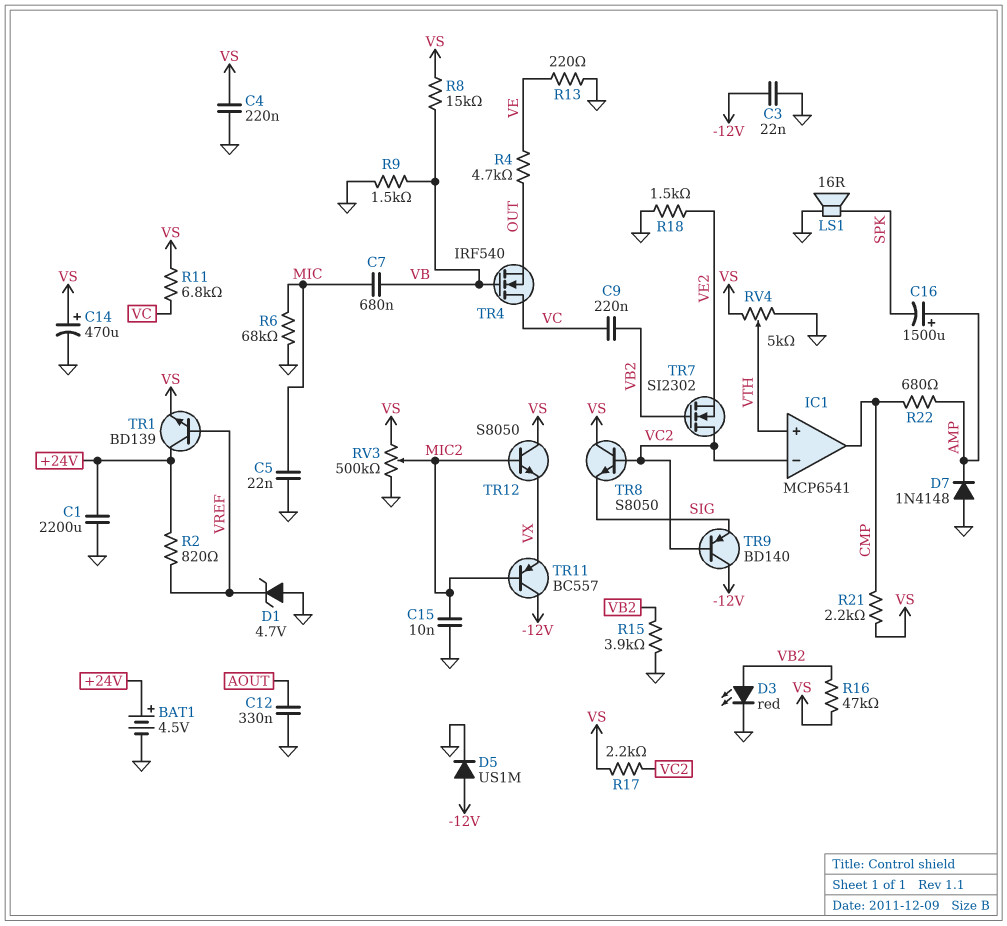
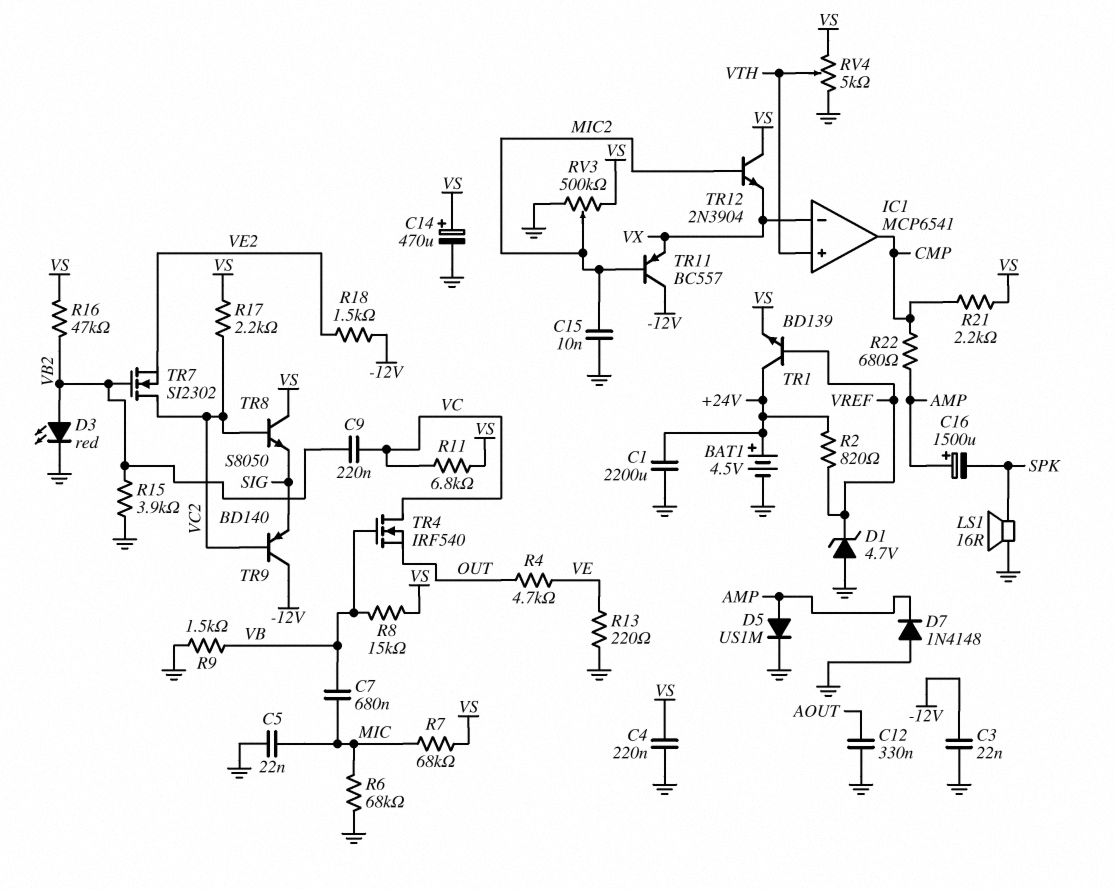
D5: diode US1M (A -12V, K GND) -> diode US1M (A AMP, K GND)
IC1 pin in-: VC2 -> VX
R7: none -> 68k (MIC, VS)
R18: 1.5k (GND, VE2) -> 1.5k (-12V, VE2)
TR12: NPN S8050 (B MIC2, C VS, E VX) -> NPN 2N3904 (B MIC2, C VS, E VX)

